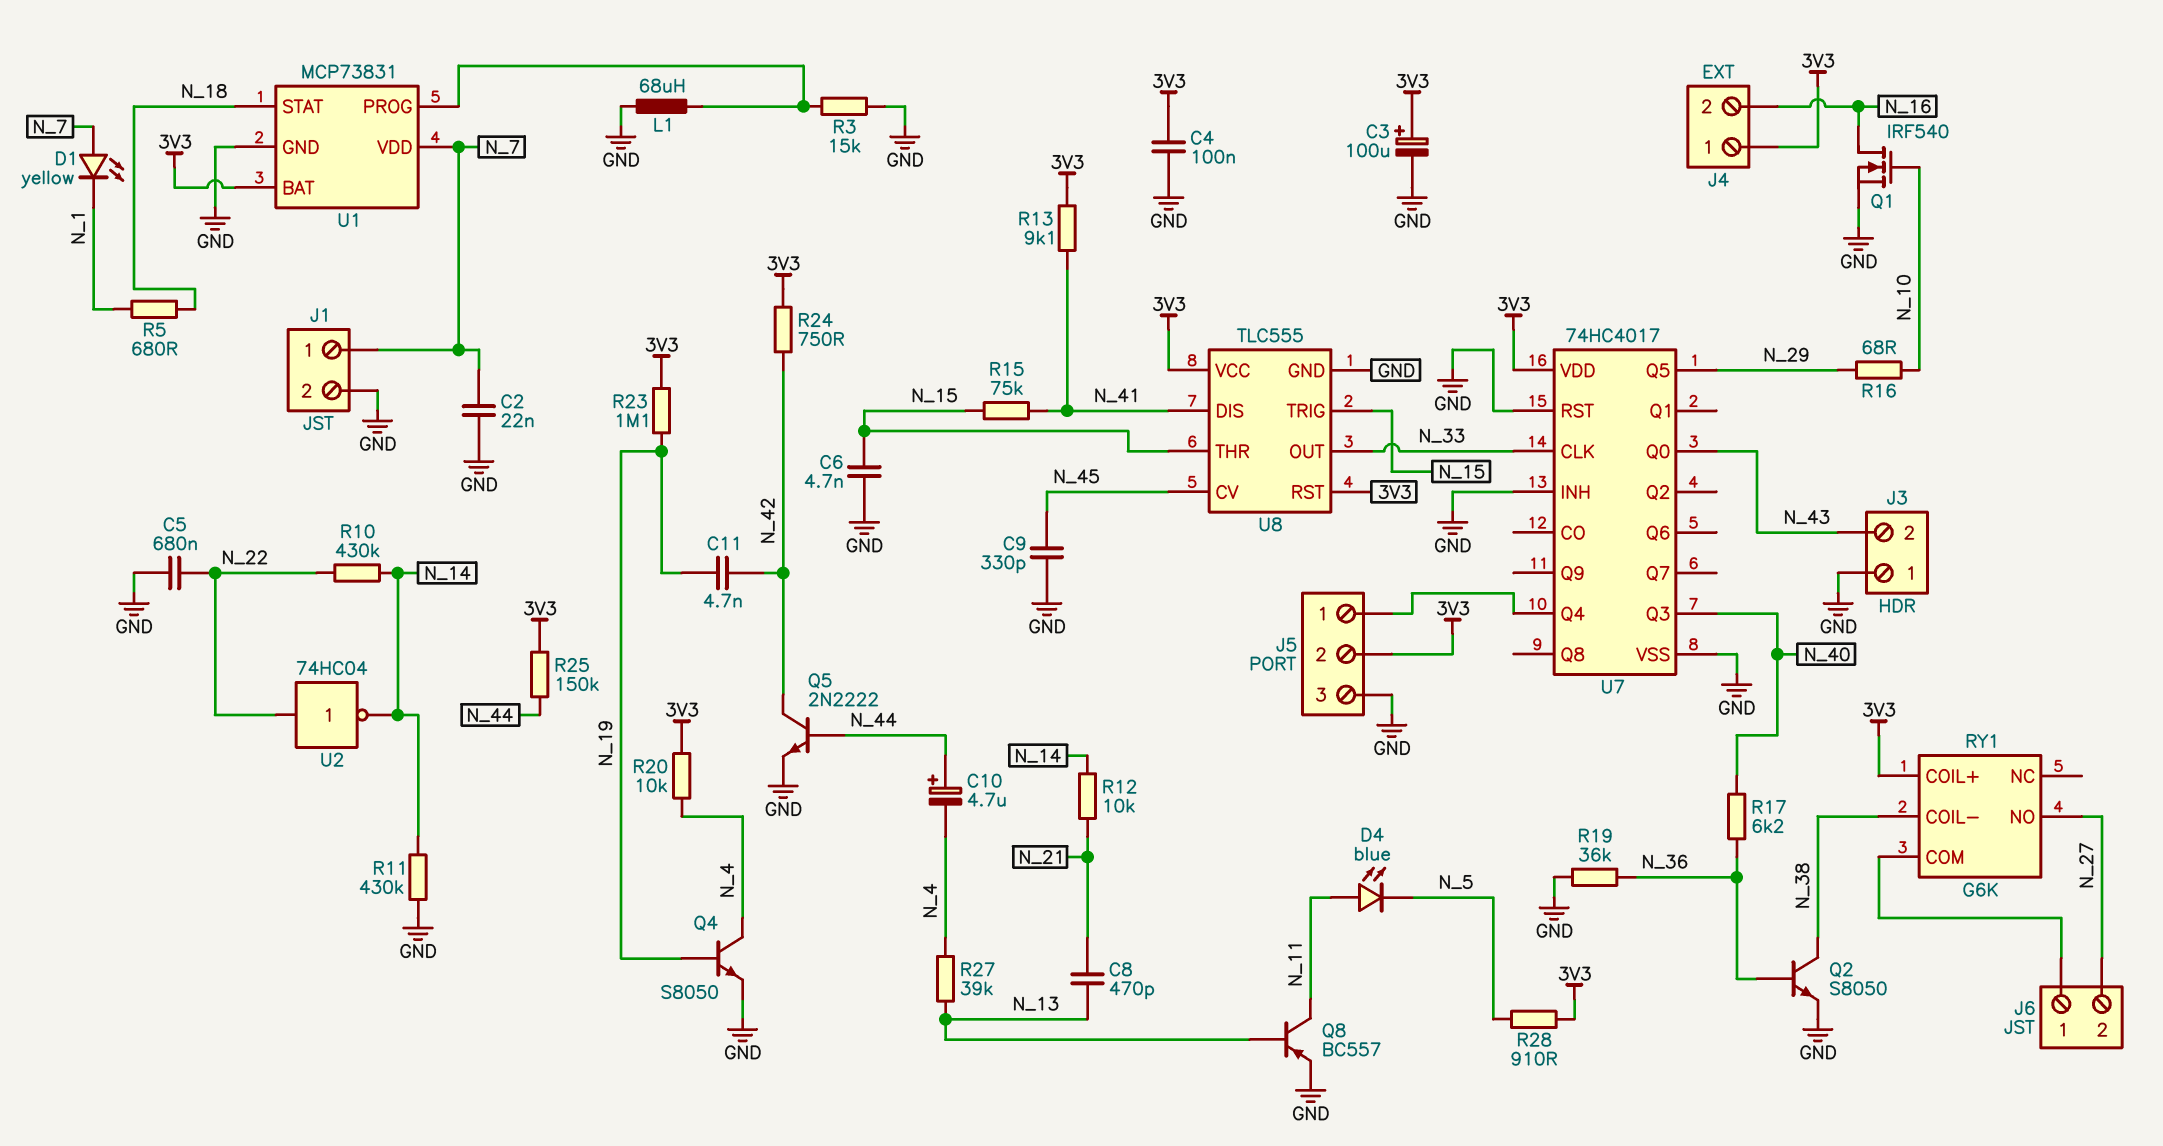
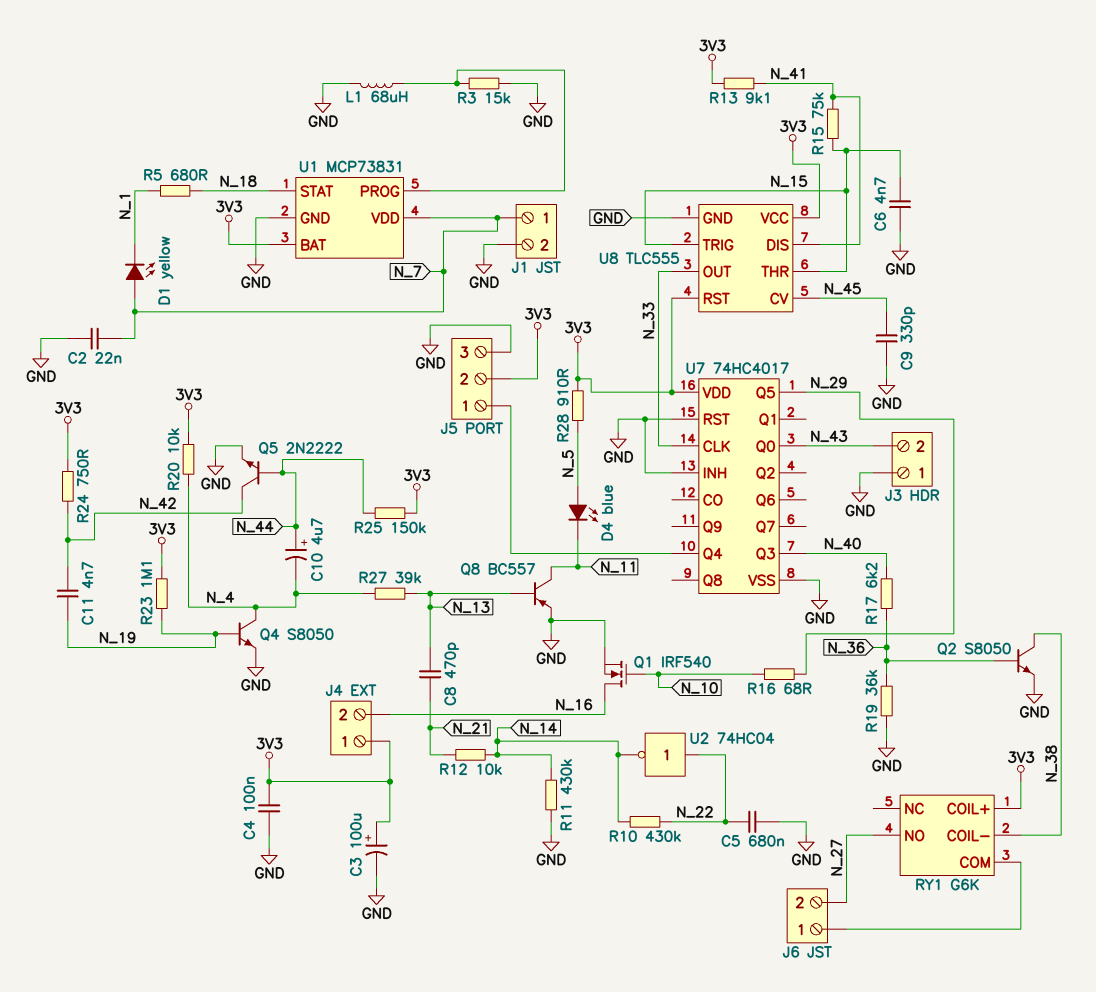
D4: LED blue (A N_11, K N_5) -> LED blue (A N_5, K N_11)

